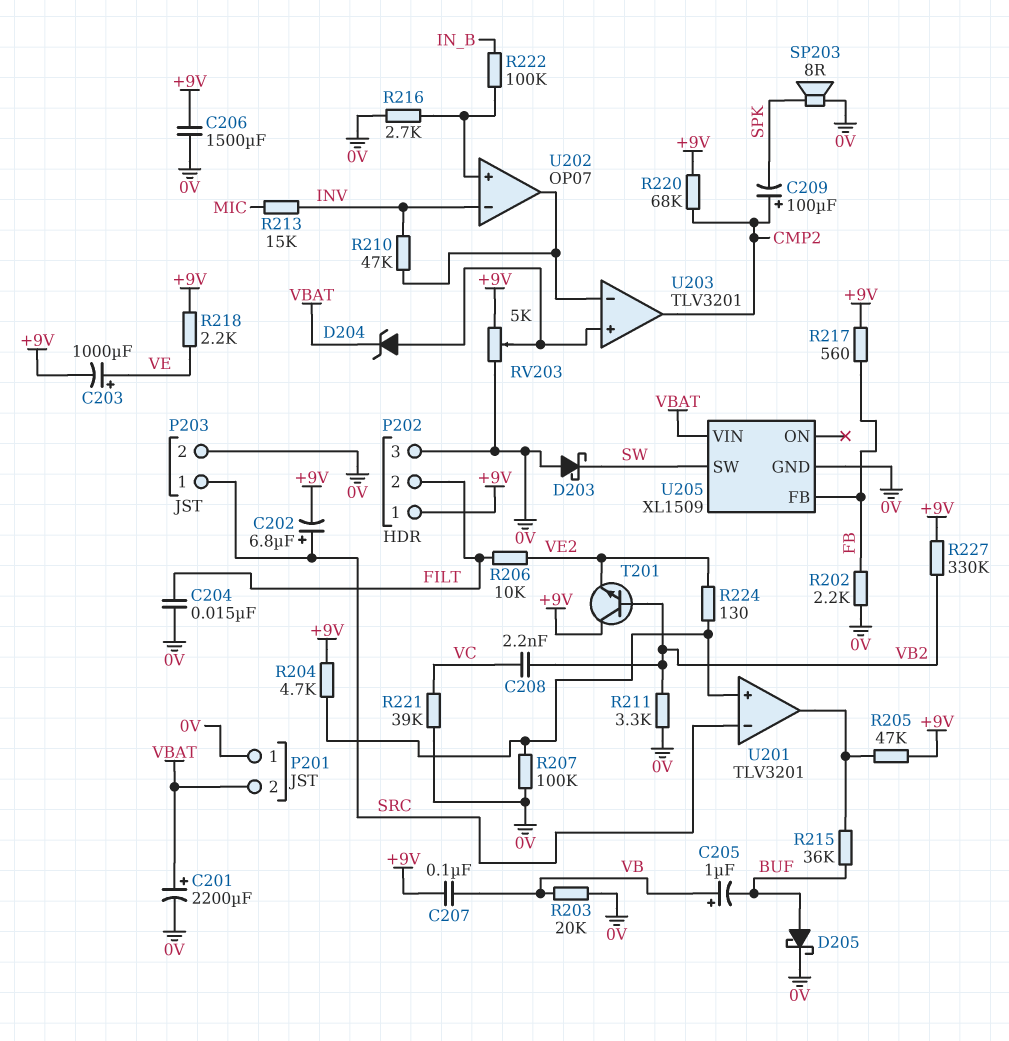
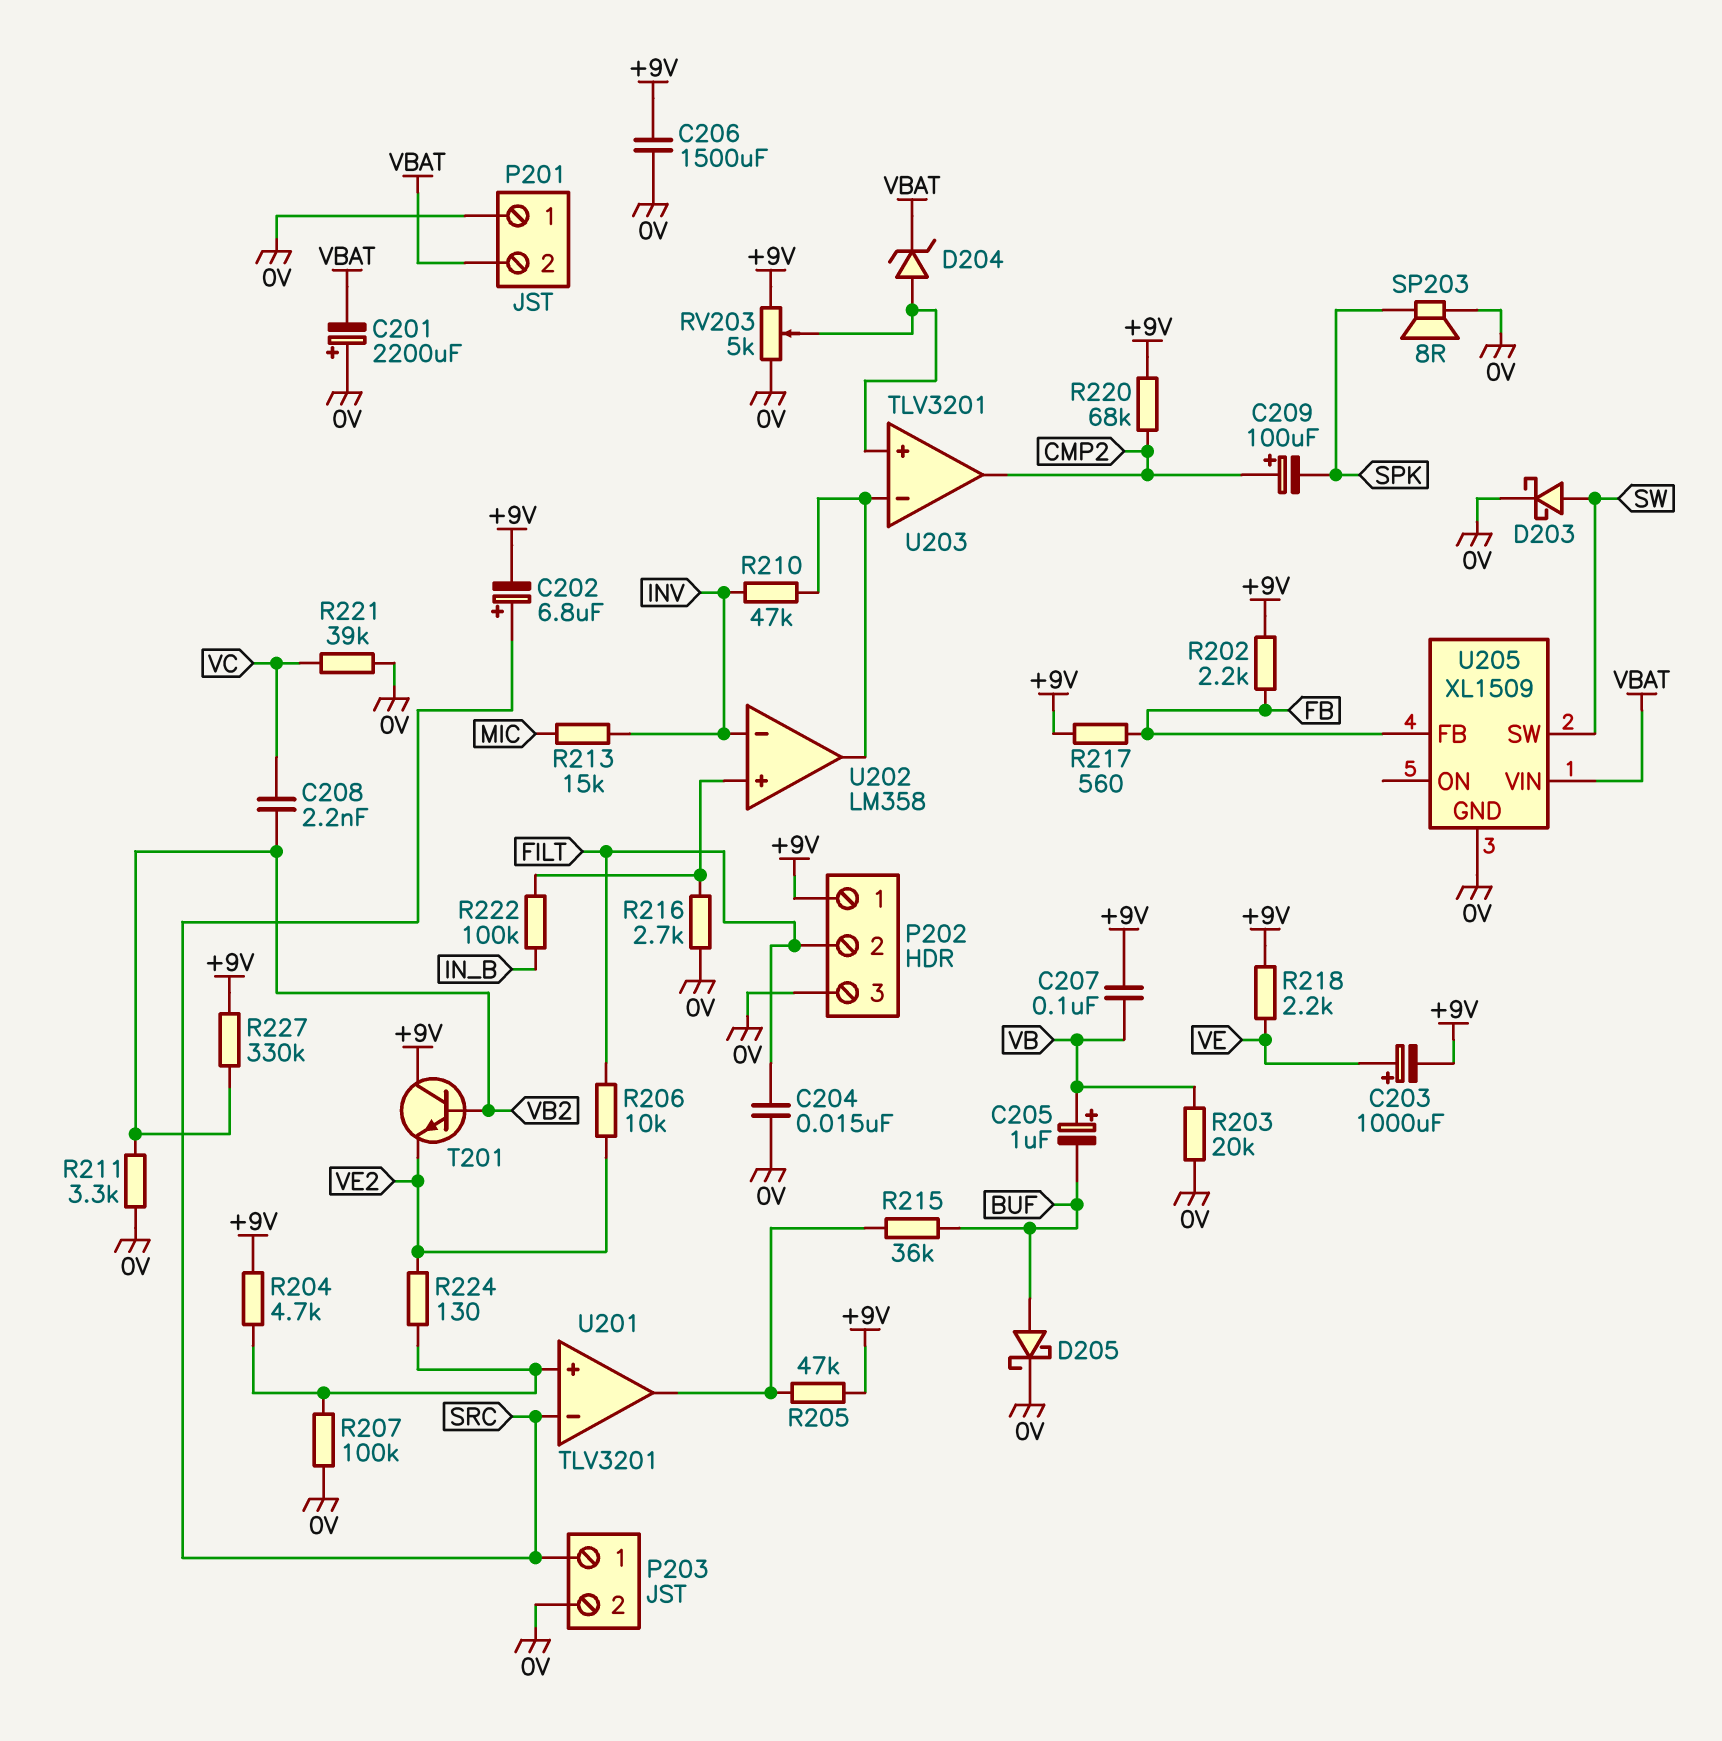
C201: 2200uF (plus VBAT, minus 0V) -> 2200uF (plus 0V, minus VBAT)
D203: schottky (A 0V, K SW) -> schottky (A SW, K 0V)
R202: 2.2k (0V, FB) -> 2.2k (+9V, FB)
U202: OP07 -> LM358

